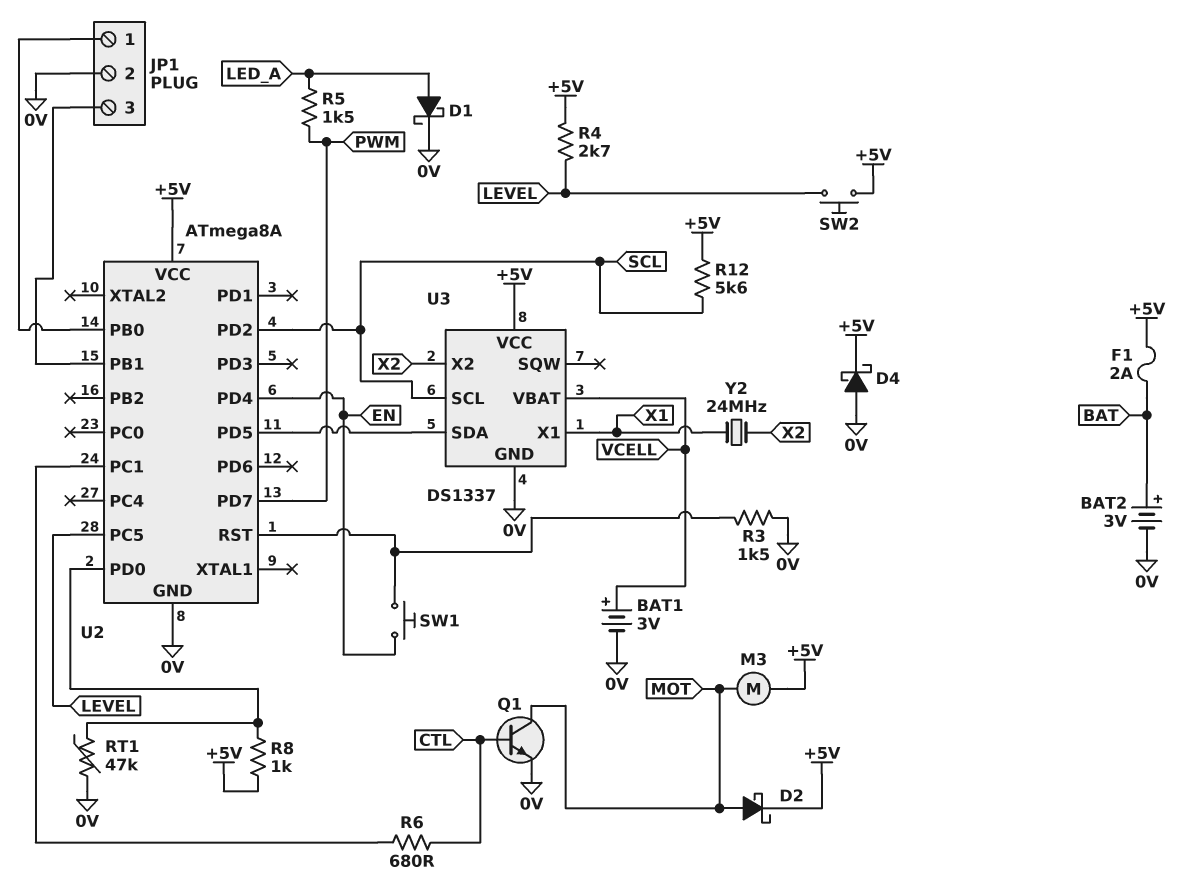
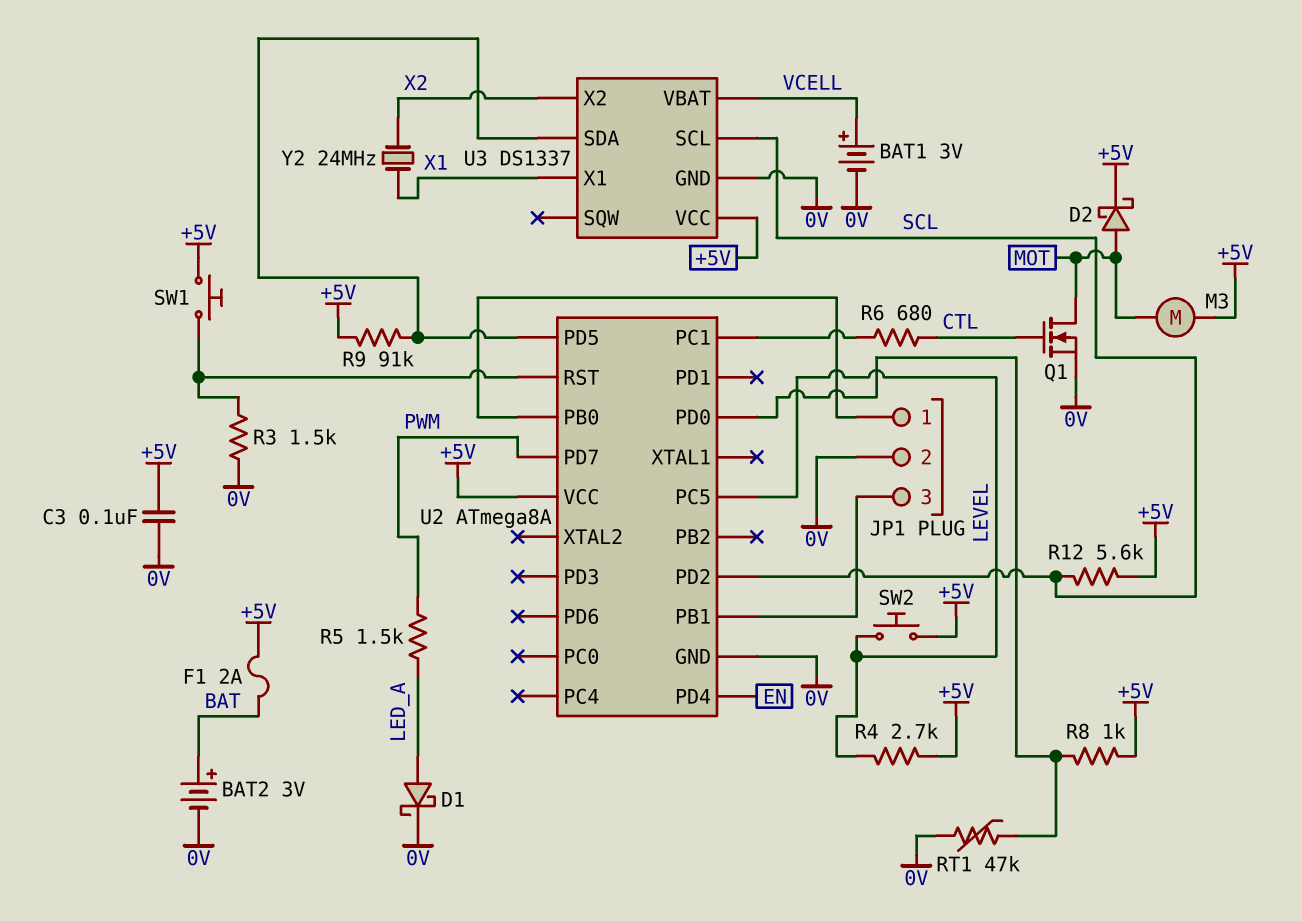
C3: none -> 100nF (+5V, 0V)
D4: schottky (A 0V, K +5V) -> none
Q1: NPN (B CTL, C MOT, E 0V) -> NMOS (G CTL, D MOT, S 0V)
R9: none -> 91k (+5V, U2/PD5)
SW1: button (EN, U2/RST) -> button (+5V, U2/RST)

